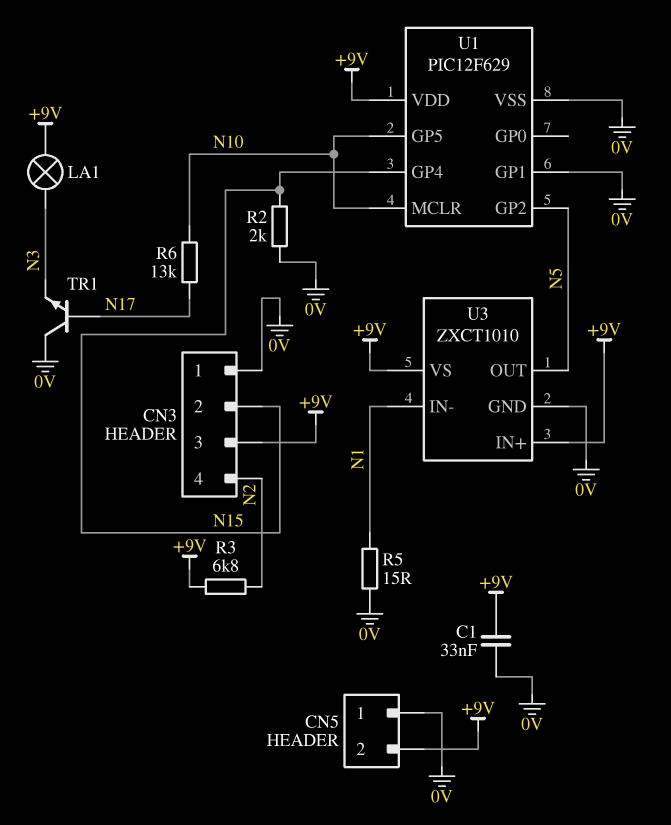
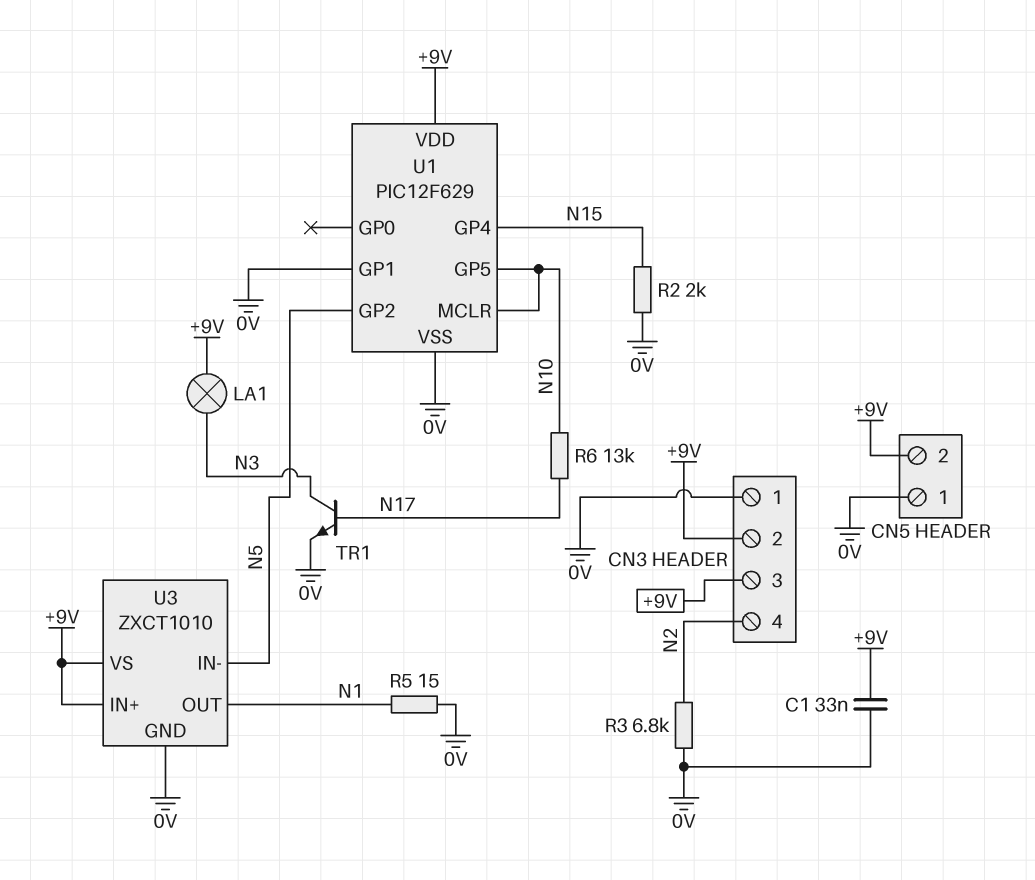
CN3 pin 2: N15 -> +9V
R3: 6.8k (+9V, N2) -> 6.8k (0V, N2)
TR1: NPN (B N17, C 0V, E N3) -> NPN (B N17, C N3, E 0V)
U3 pin IN-: N1 -> N5
U3 pin OUT: N5 -> N1

